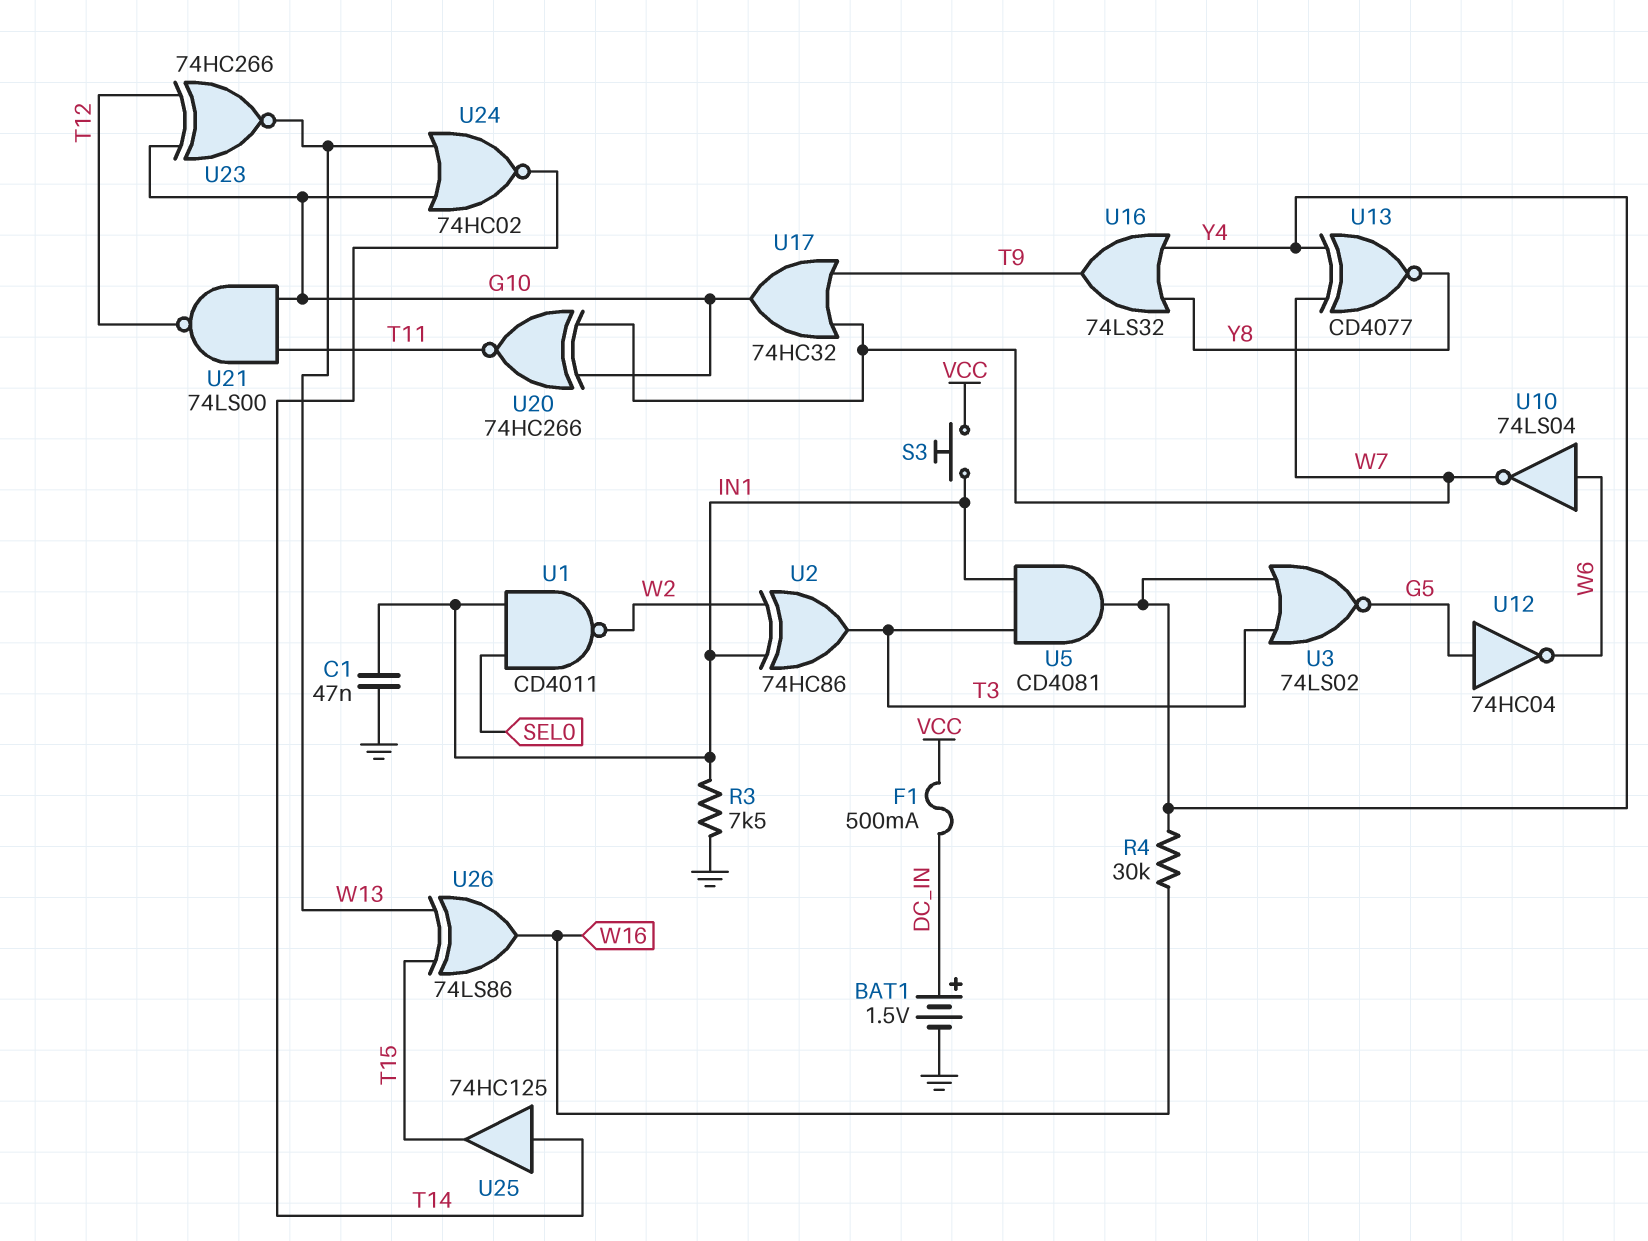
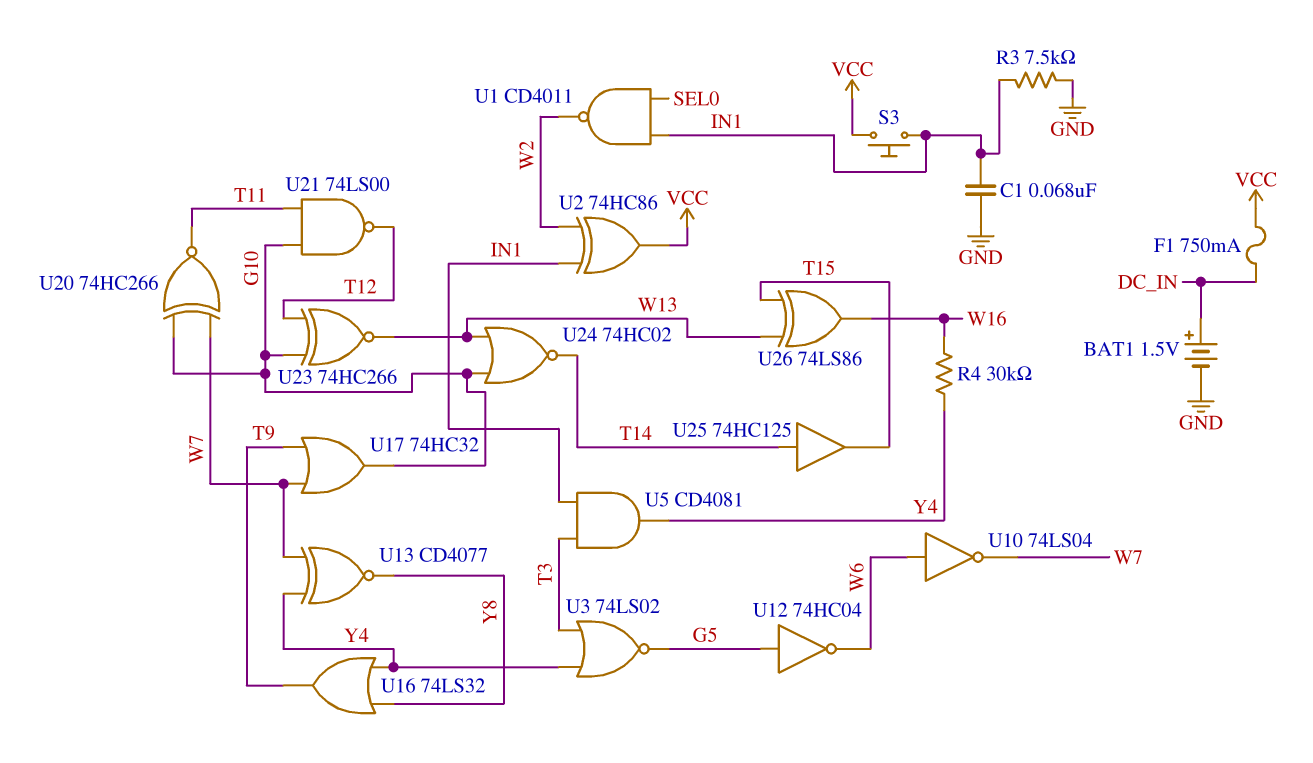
C1: 47nF (GND, IN1) -> 68nF (GND, IN1)
F1: 500mA (DC_IN, VCC) -> 750mA (DC_IN, VCC)
U2: XOR 74HC86 (in IN1, in W2, out T3) -> XOR 74HC86 (in IN1, in W2, out VCC)

